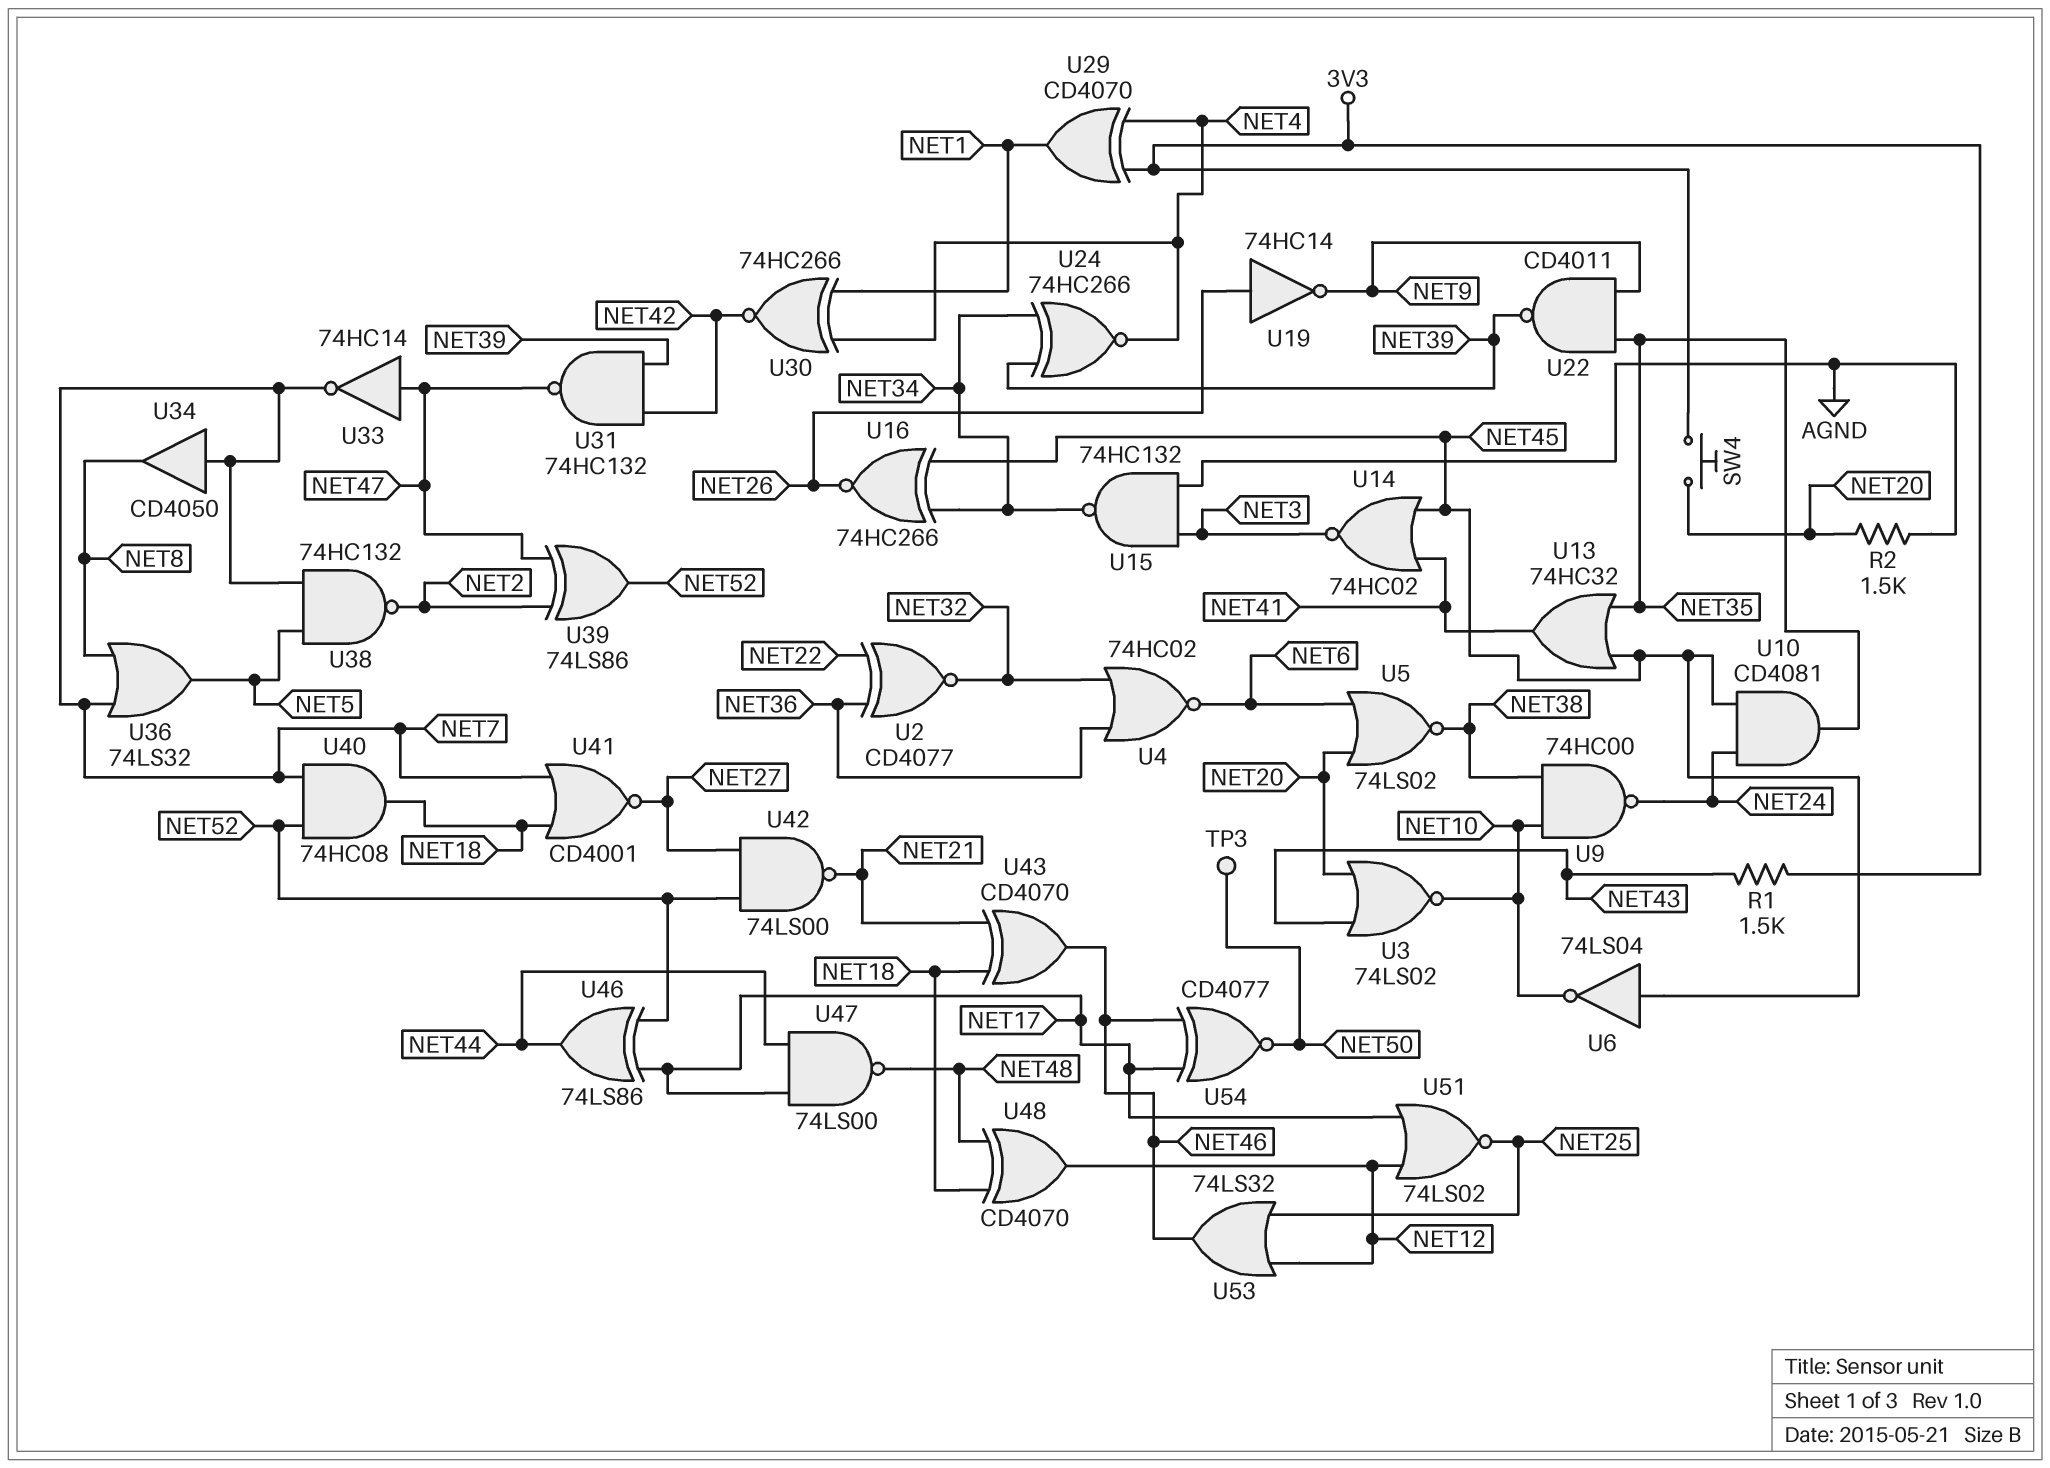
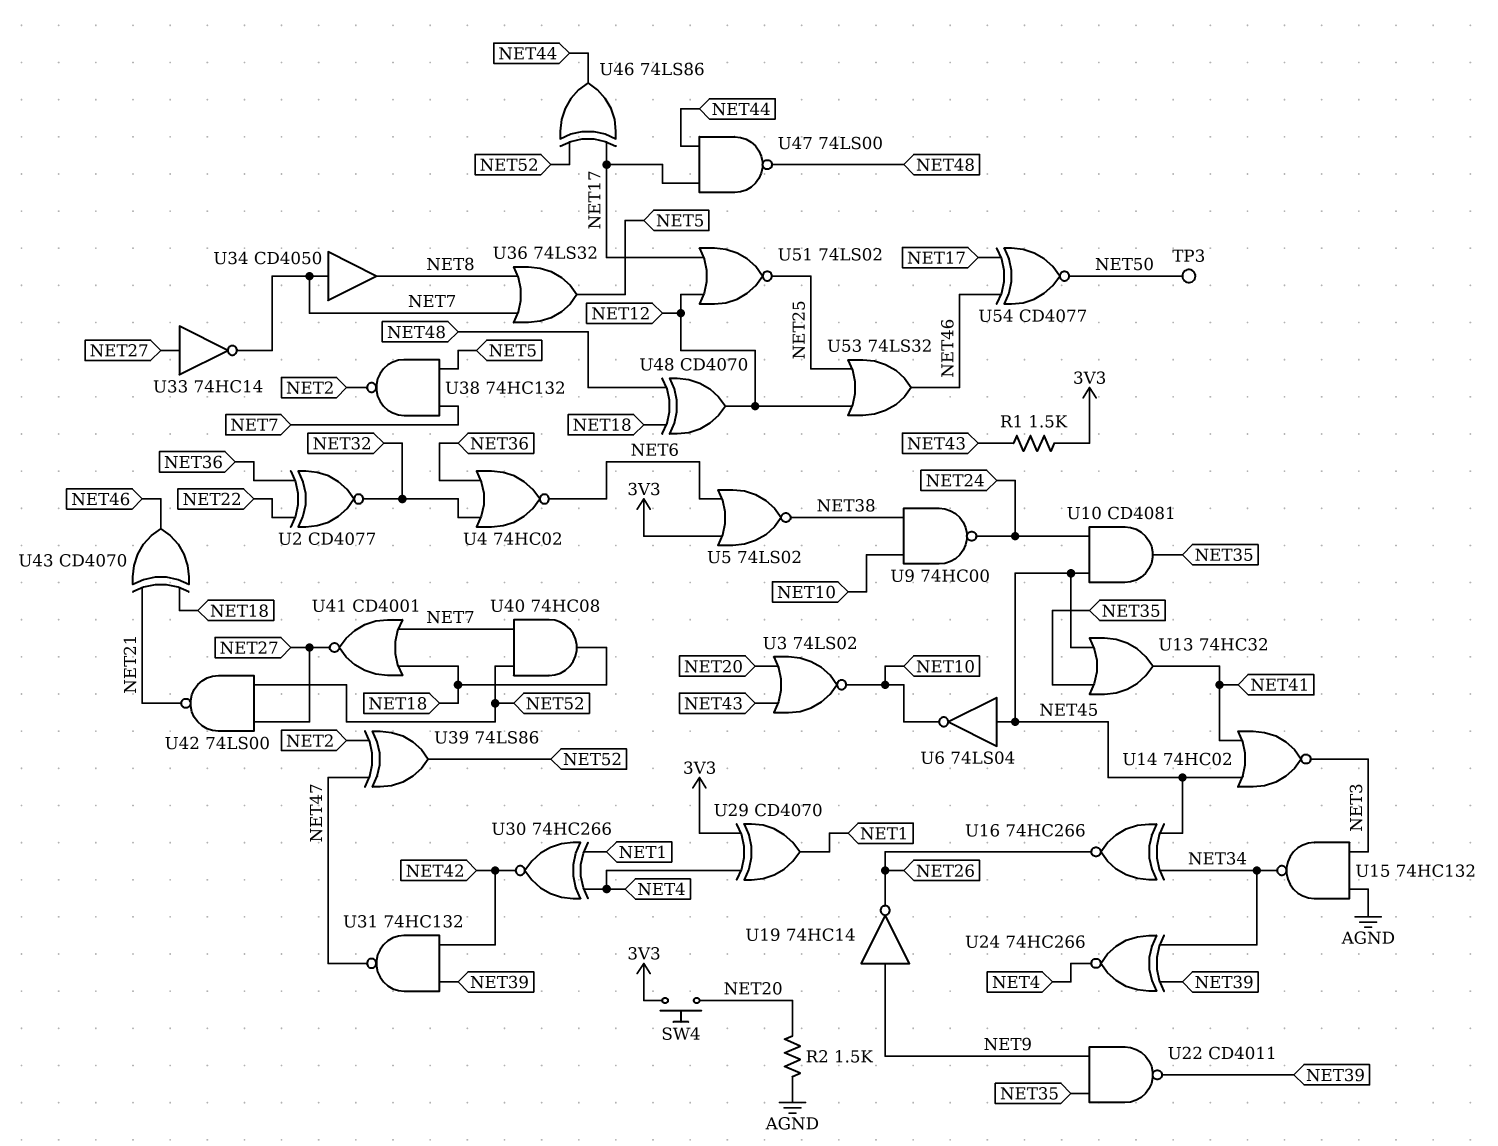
U5: NOR 74LS02 (in NET6, in NET20, out NET38) -> NOR 74LS02 (in 3V3, in NET6, out NET38)
U19: NOT 74HC14 (in NET26, out NET9) -> NOT 74HC14 (in NET9, out NET26)
U33: NOT 74HC14 (in NET47, out NET7) -> NOT 74HC14 (in NET27, out NET7)

